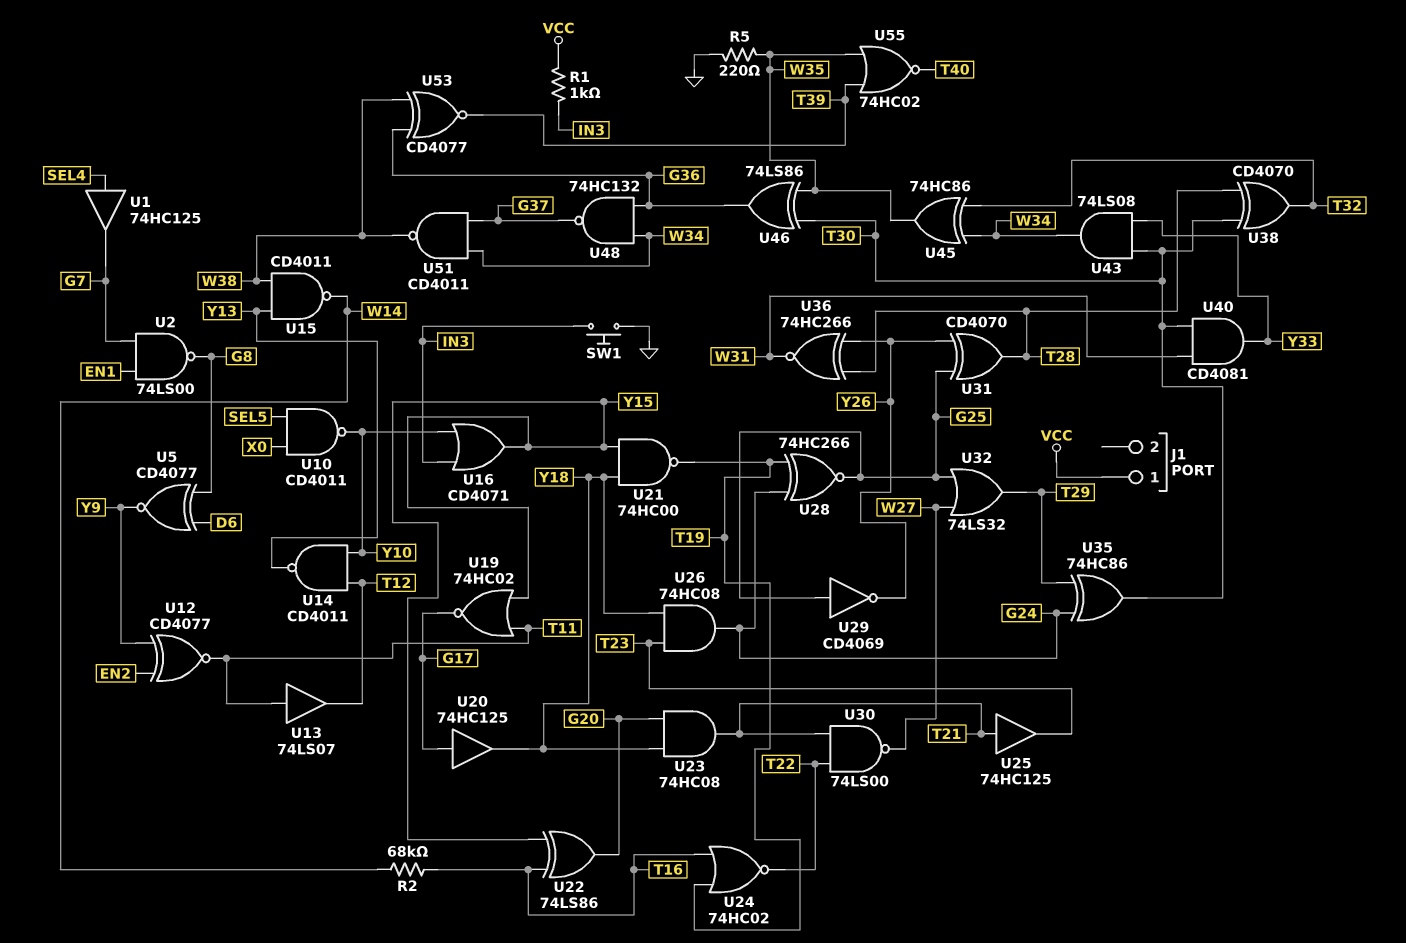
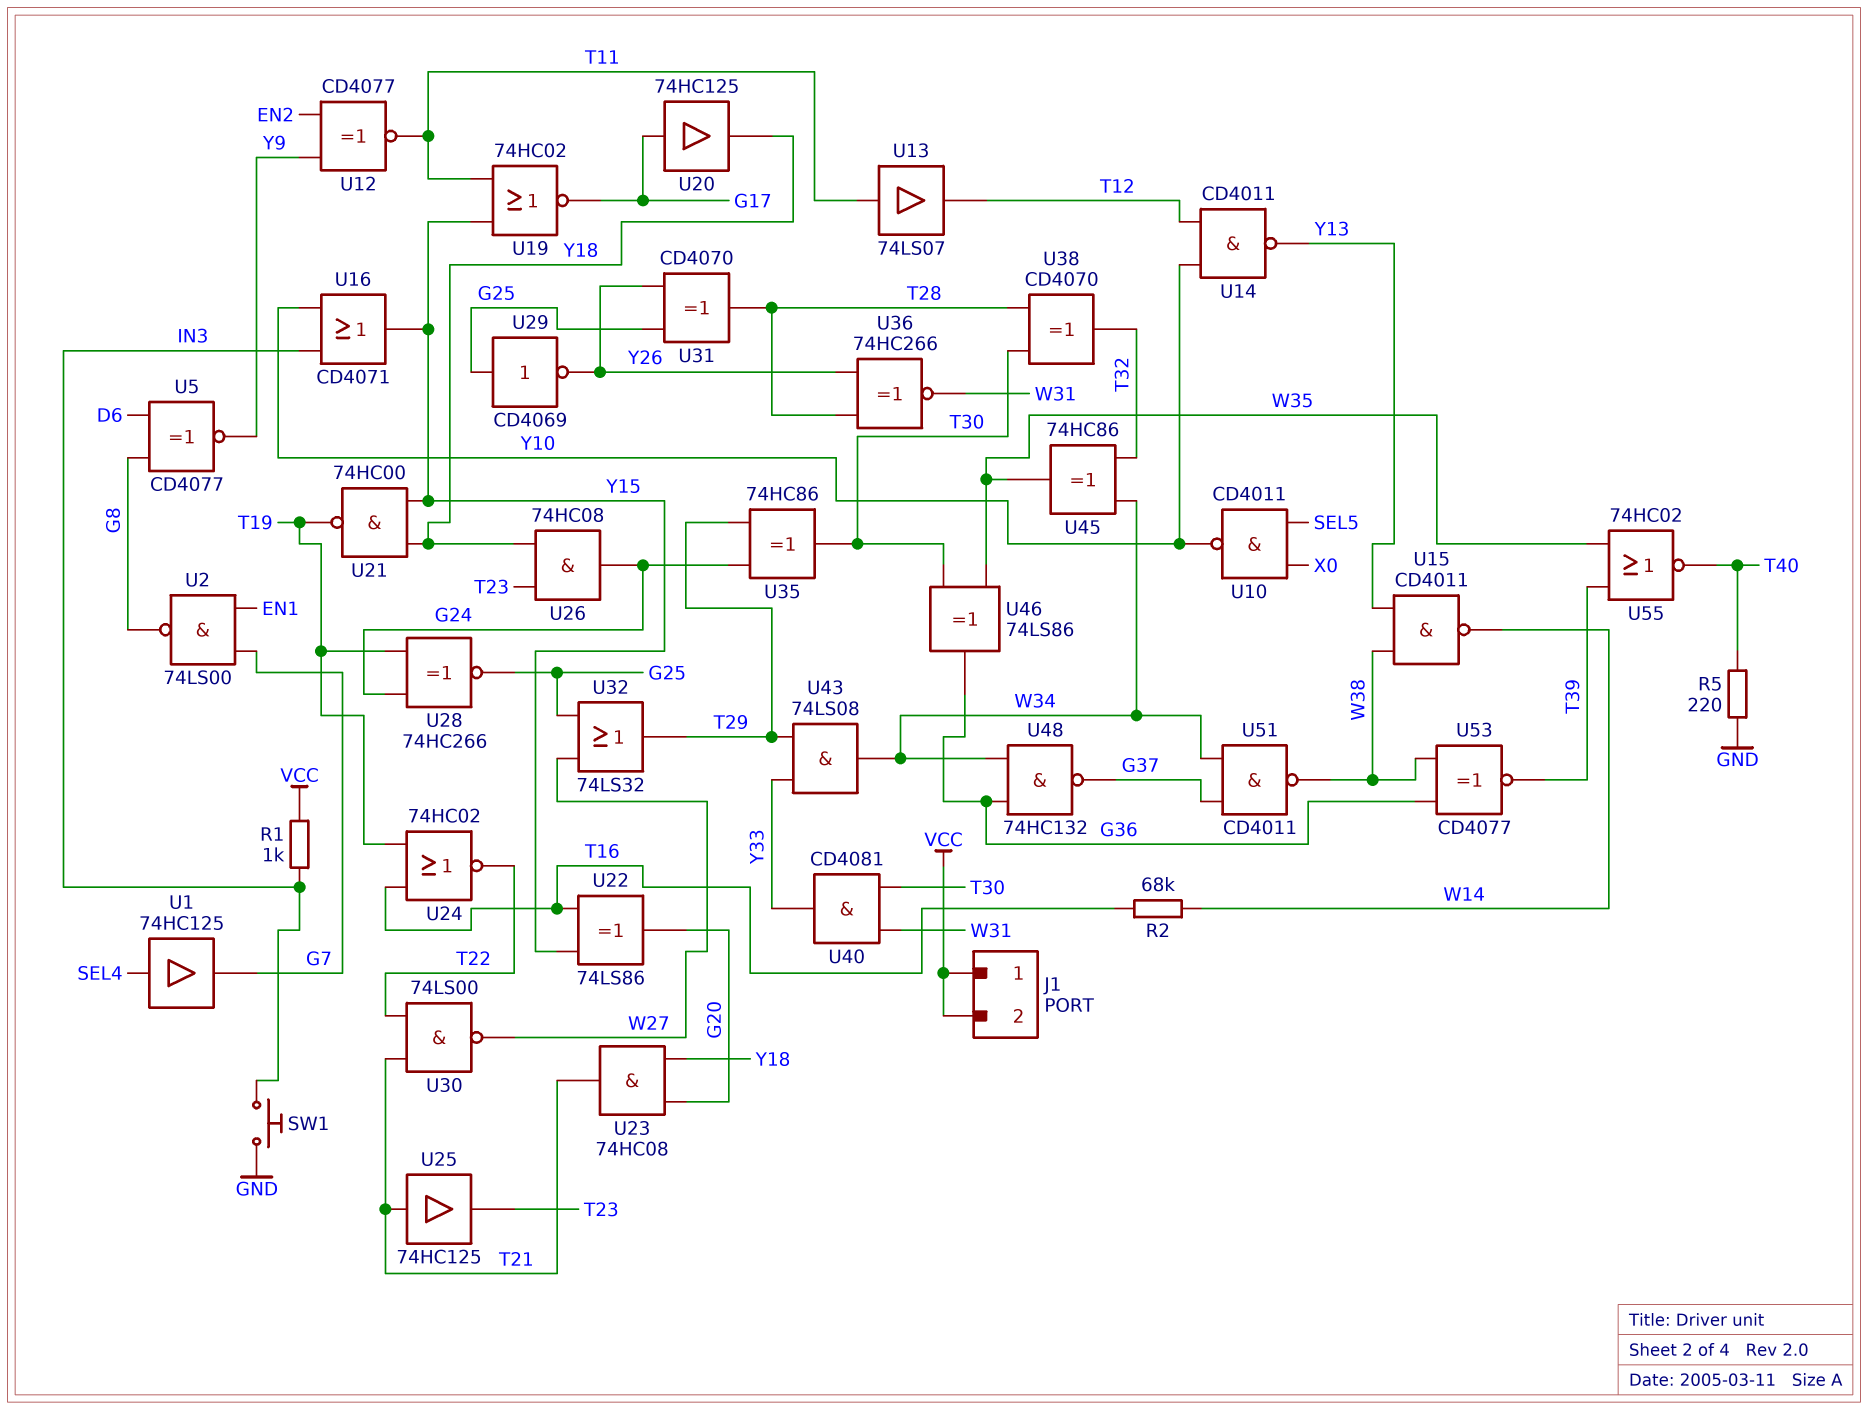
J1 pin 2: none -> VCC
R5: 220 (GND, W35) -> 220 (GND, T40)
U43: AND 74LS08 (in T30, in Y33, out W34) -> AND 74LS08 (in T29, in Y33, out W34)

